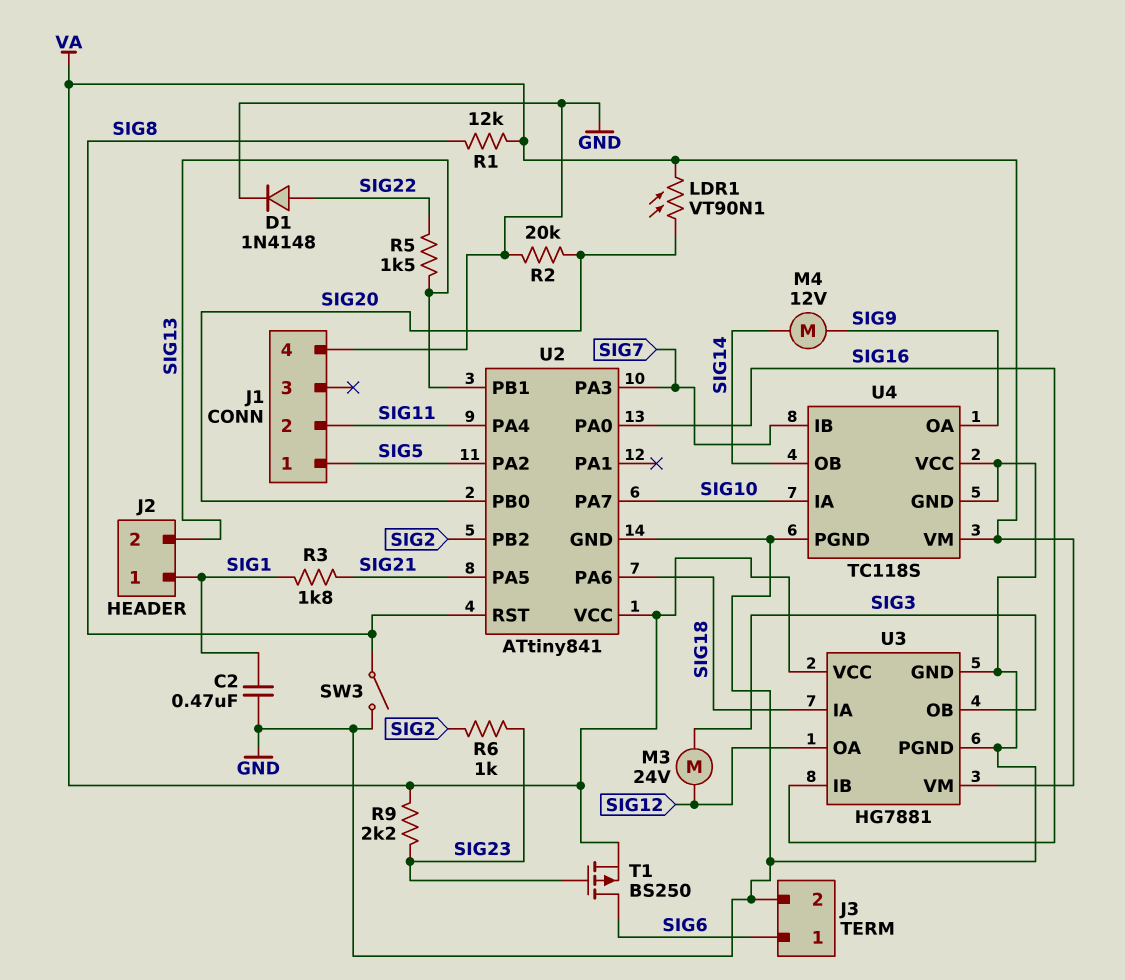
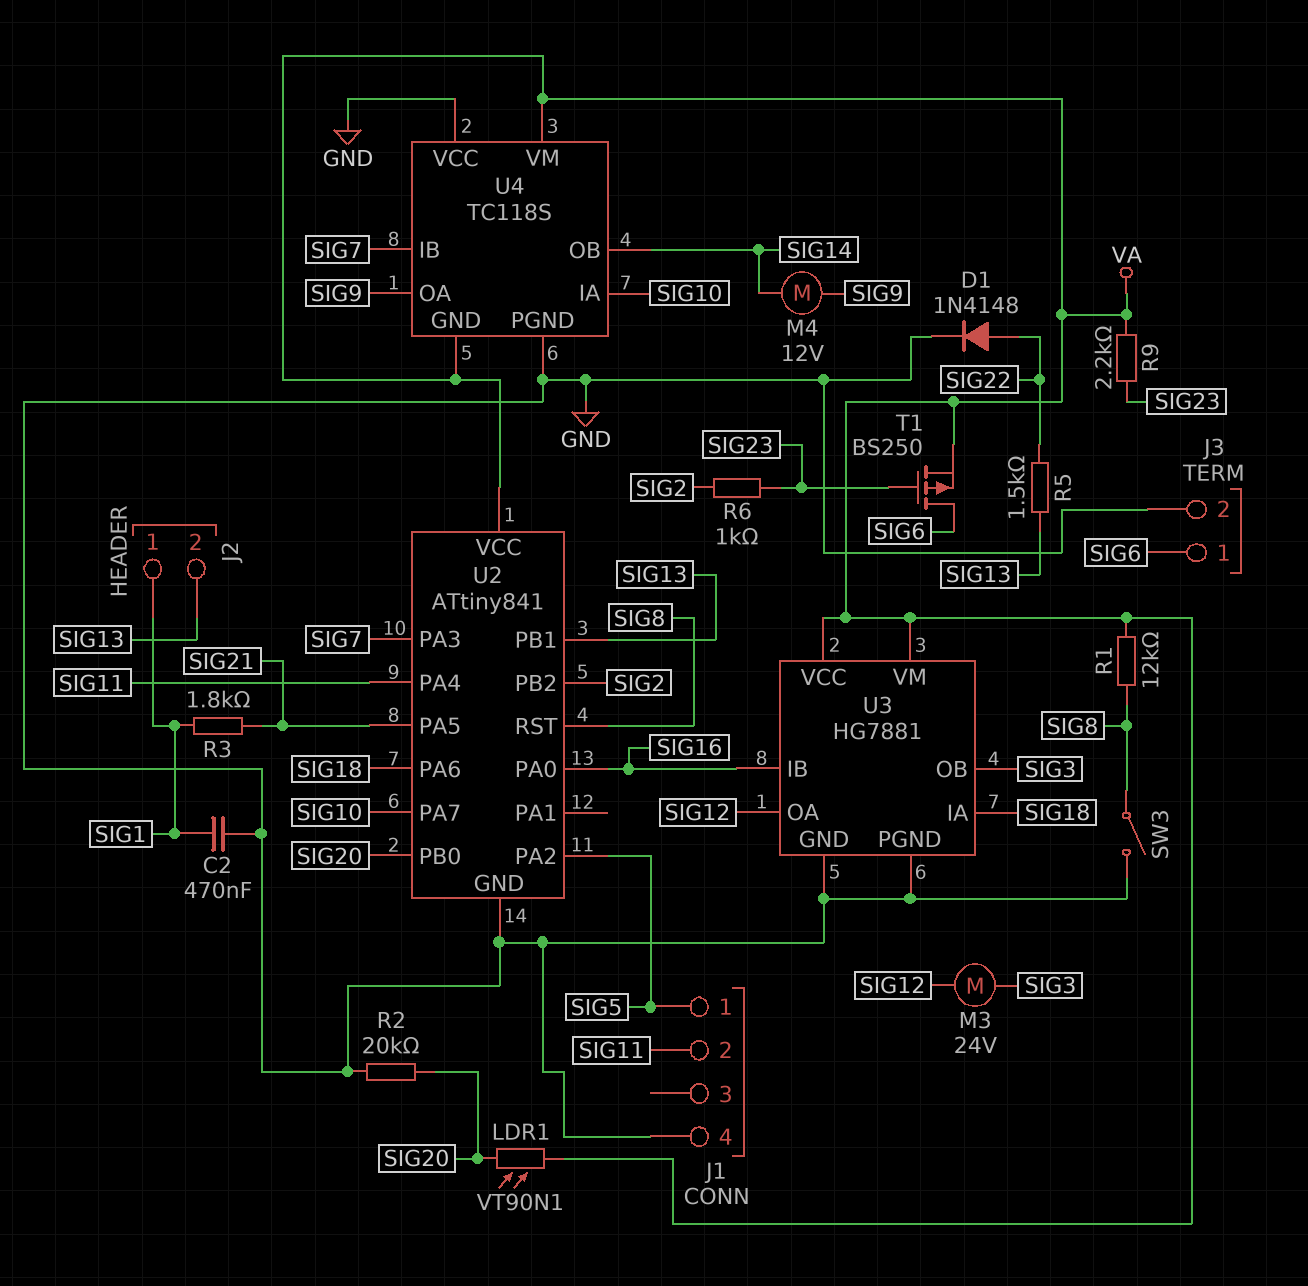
U4 pin GND: GND -> VA

